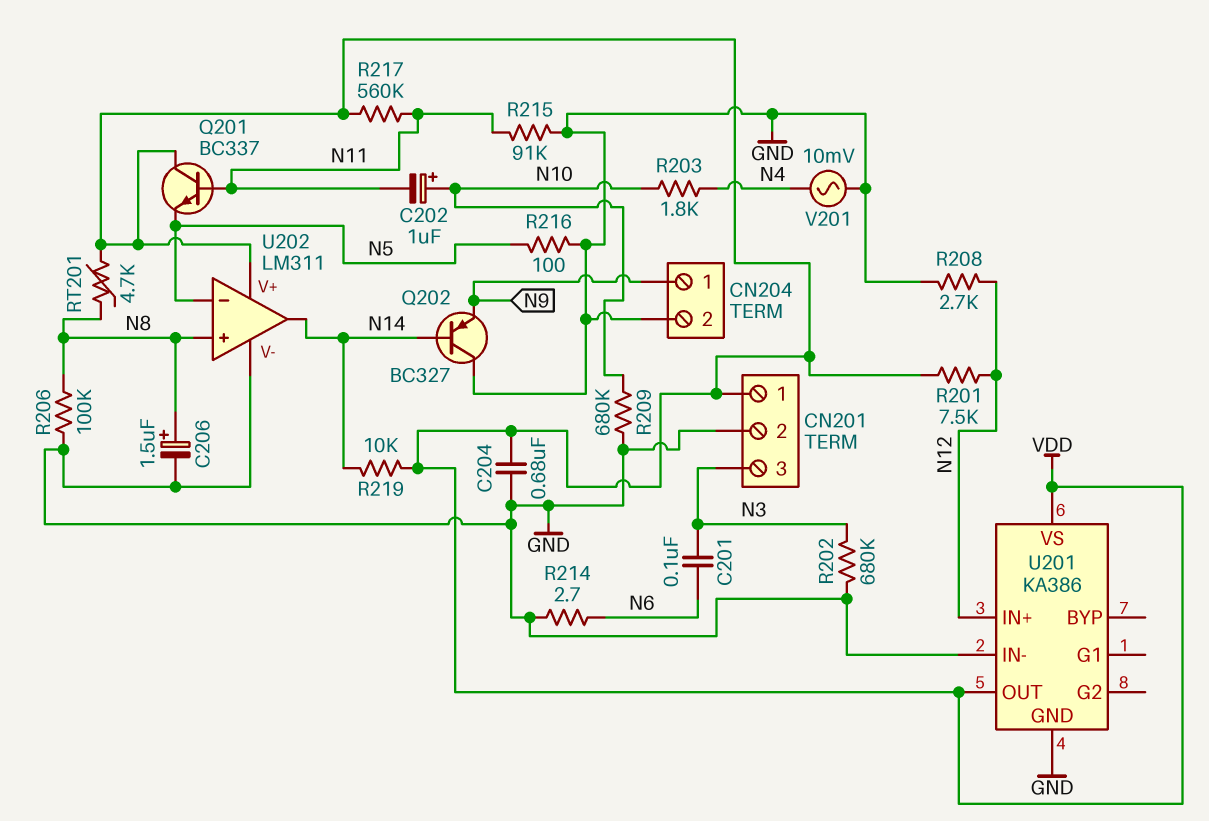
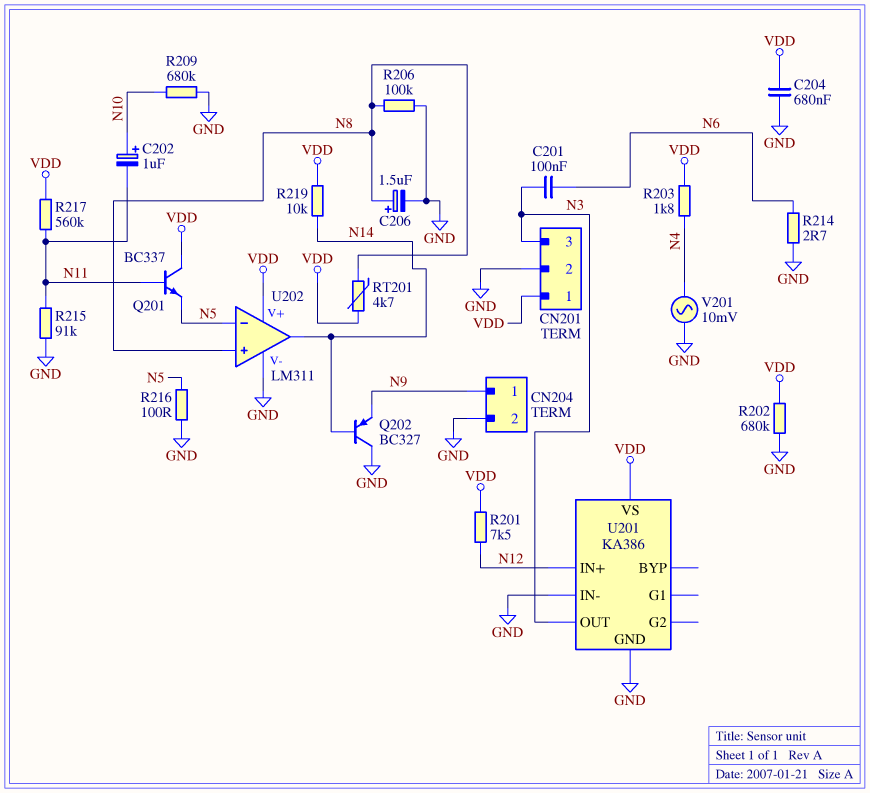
R202: 680k (GND, N3) -> 680k (GND, VDD)
R203: 1.8k (N4, N10) -> 1.8k (N4, VDD)
R208: 2.7k (GND, N12) -> none
U201 pin OUT: VDD -> N3

